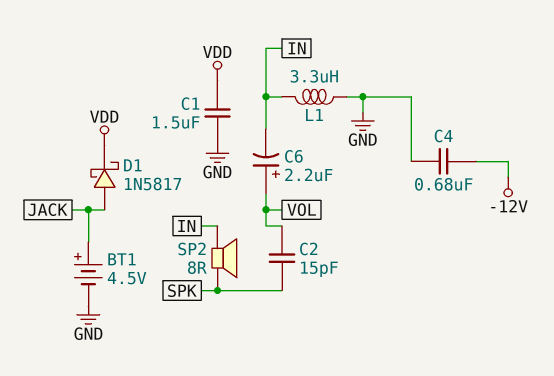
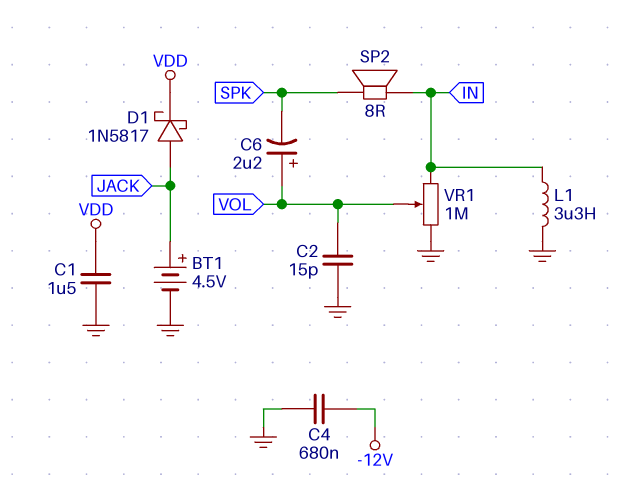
C2: 15pF (SPK, VOL) -> 15pF (GND, VOL)
C6: 2.2uF (plus VOL, minus IN) -> 2.2uF (plus VOL, minus SPK)
VR1: none -> 1M (GND, IN, wiper VOL)

